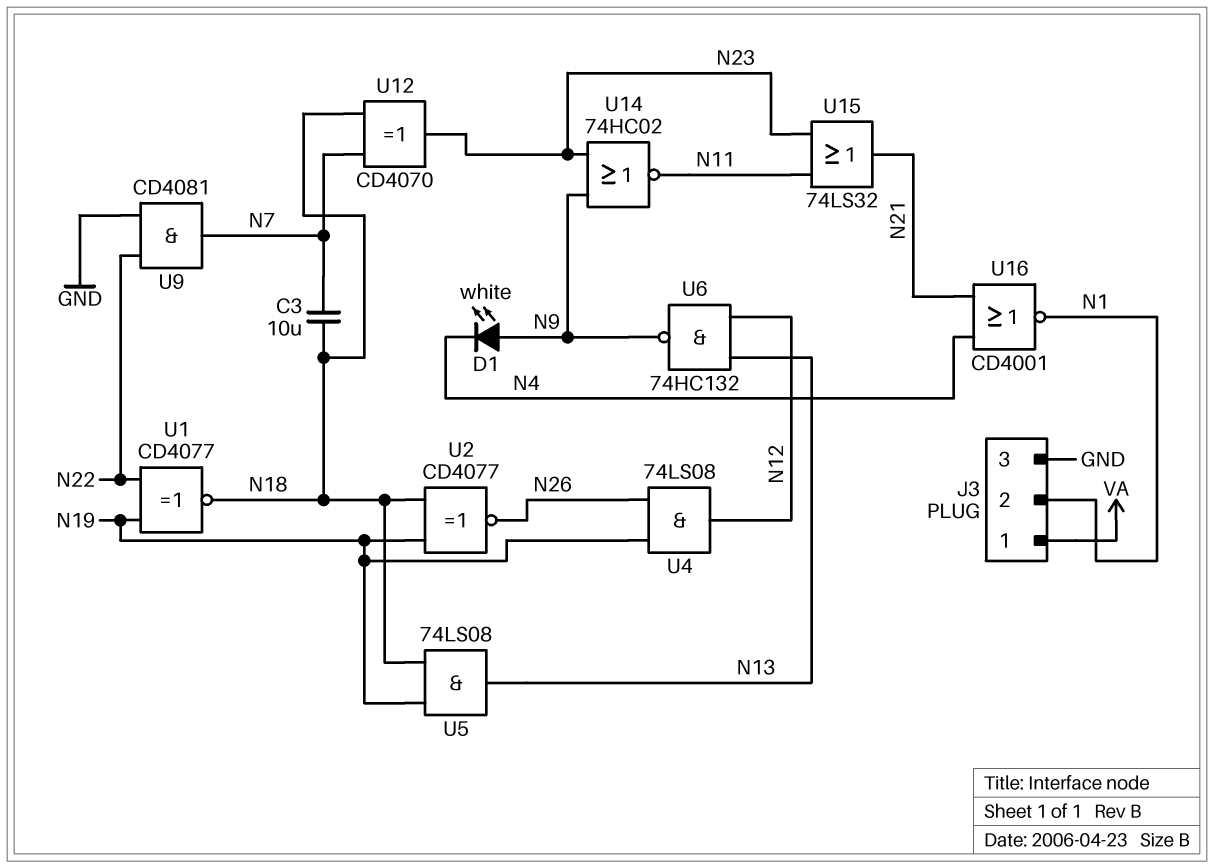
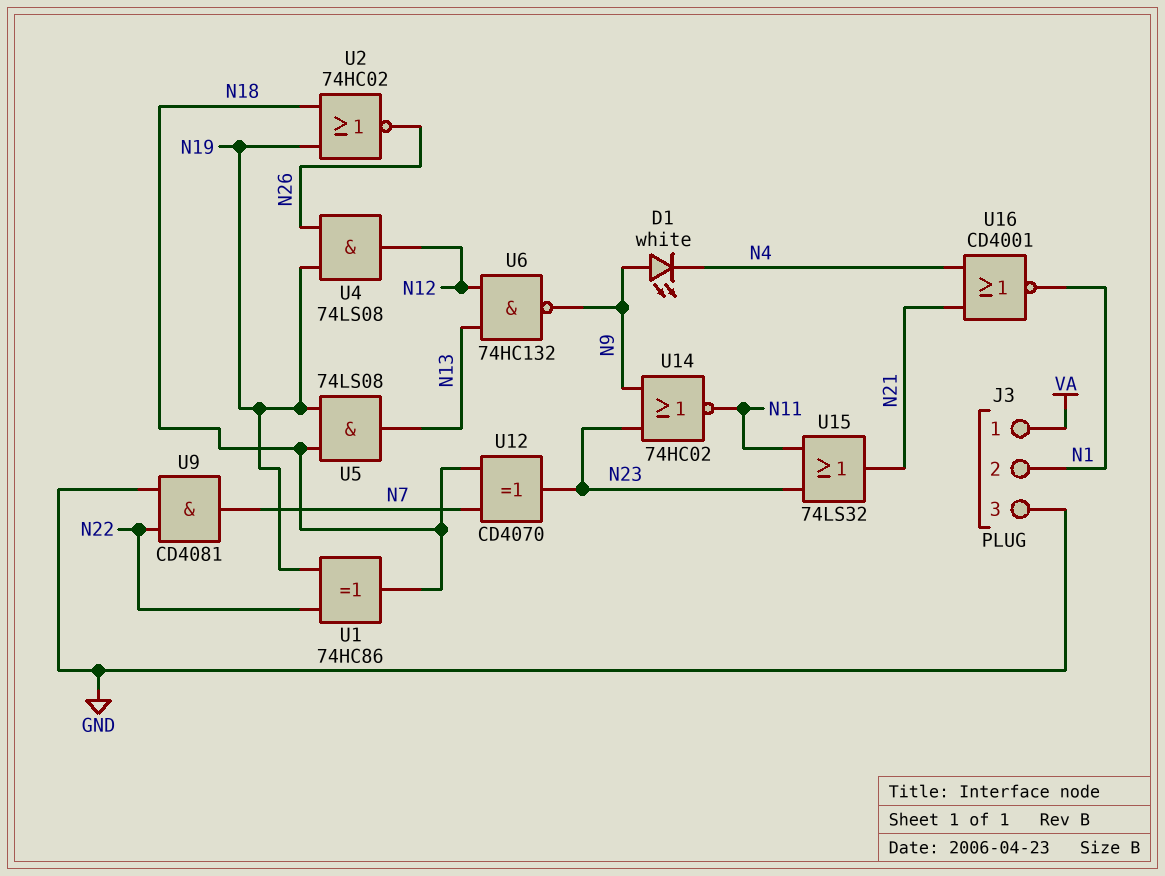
C3: 10uF (N7, N18) -> none
U1: XNOR CD4077 (in N19, in N22, out N18) -> XOR 74HC86 (in N19, in N22, out N18)
U2: XNOR CD4077 (in N18, in N19, out N26) -> NOR 74HC02 (in N18, in N19, out N26)

